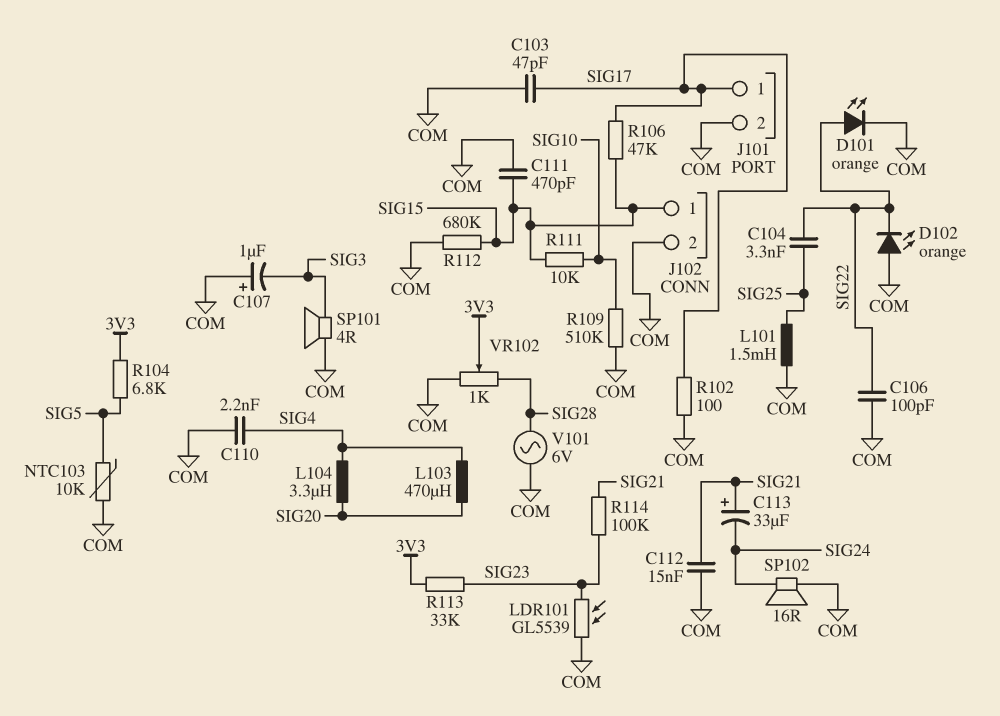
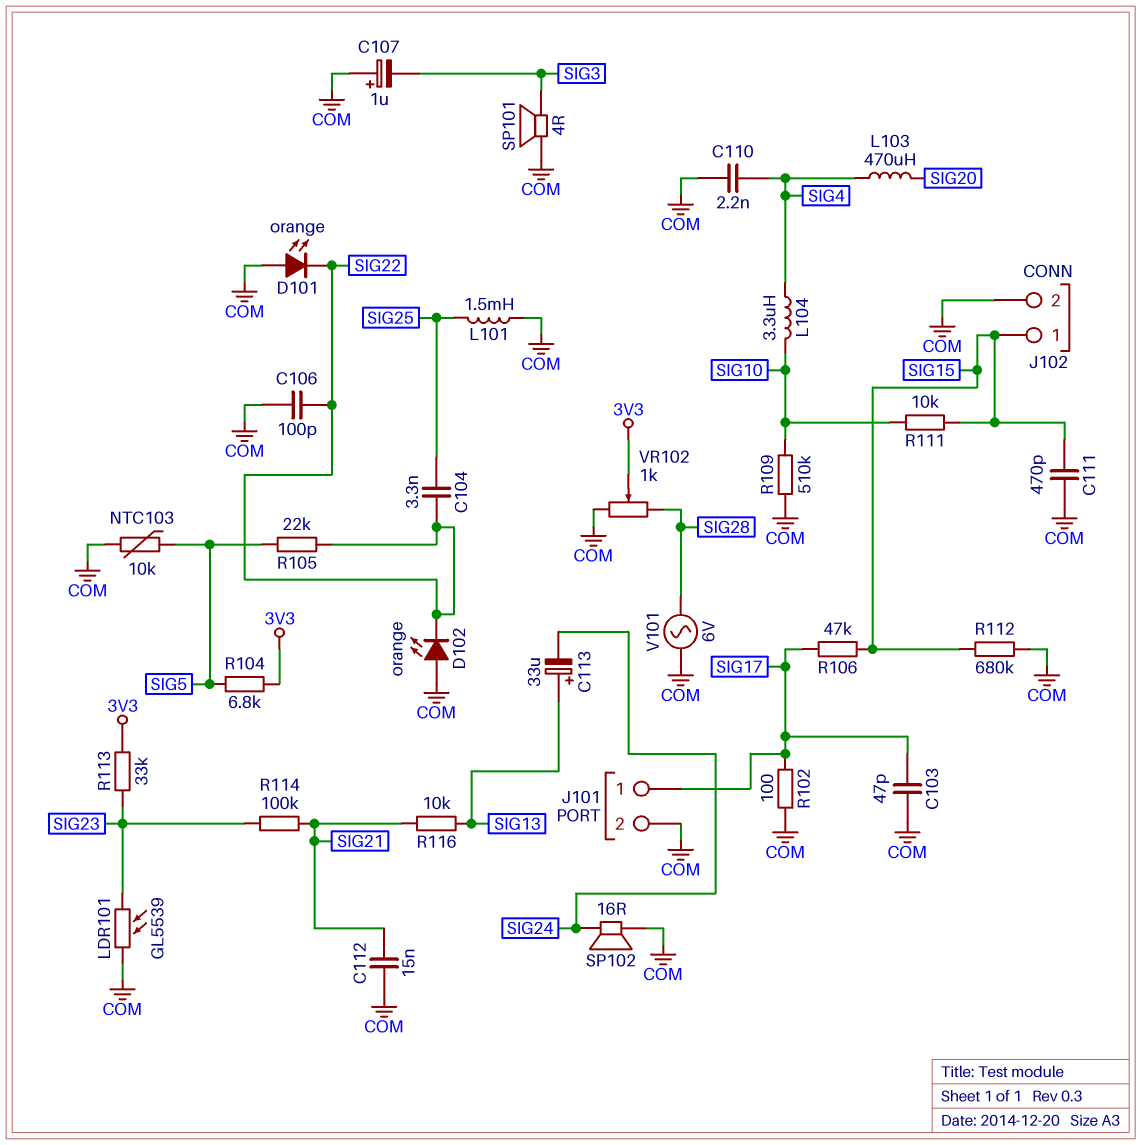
C113: 33uF (plus SIG21, minus SIG24) -> 33uF (plus SIG13, minus SIG24)
D101: LED orange (A SIG22, K COM) -> LED orange (A COM, K SIG22)
L104: 3.3uH (SIG4, SIG20) -> 3.3uH (SIG4, SIG10)
R105: none -> 22k (SIG5, SIG22)
R116: none -> 10k (SIG13, SIG21)

